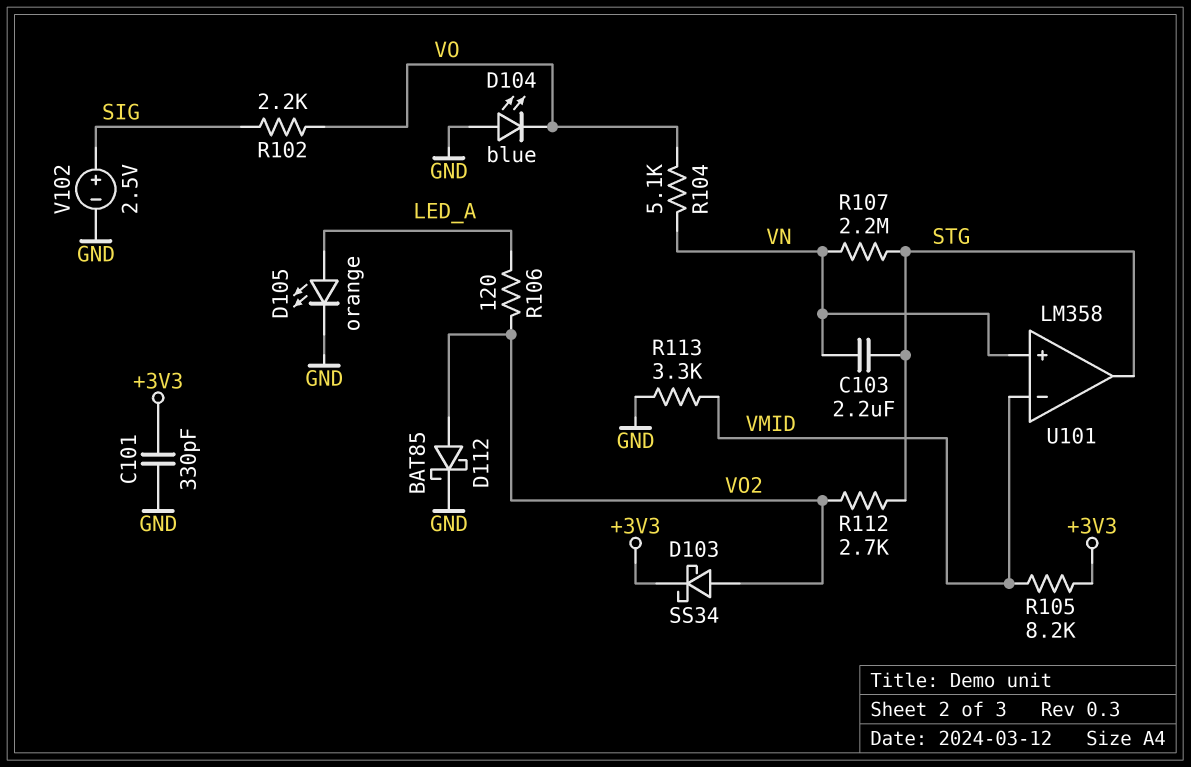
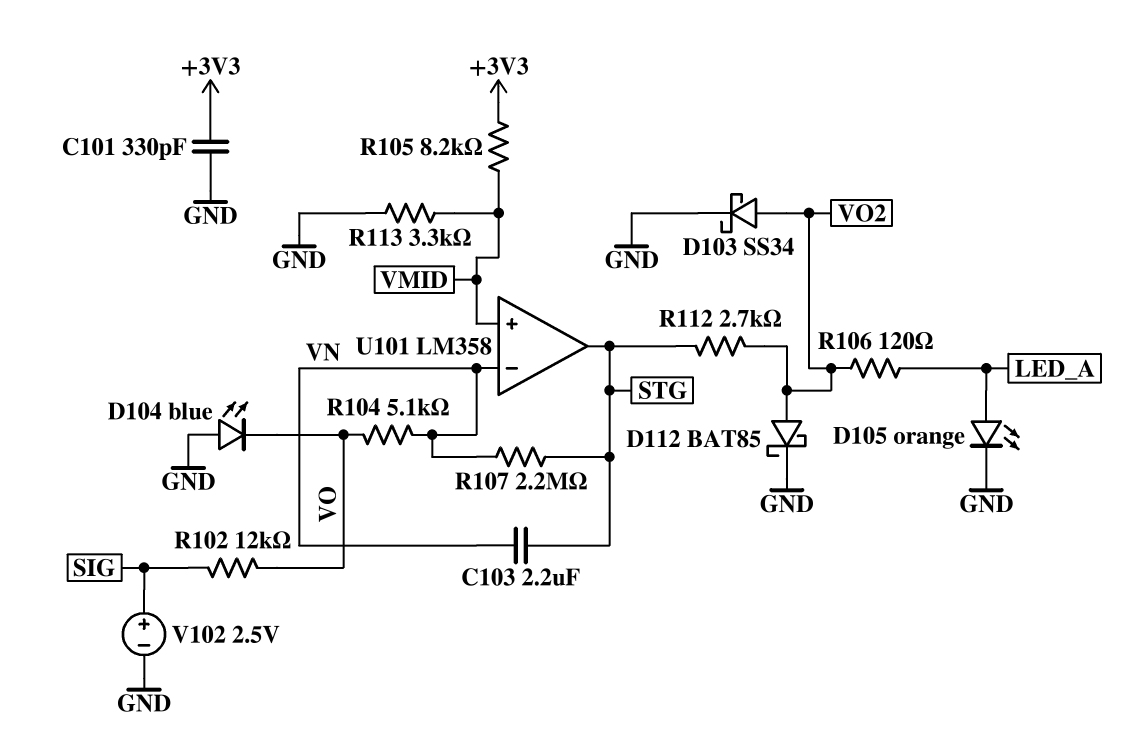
D103: schottky SS34 (A VO2, K +3V3) -> schottky SS34 (A VO2, K GND)
R102: 2.2k (SIG, VO) -> 12k (SIG, VO)
U101 pin in+: VN -> VMID
U101 pin in-: VMID -> VN

